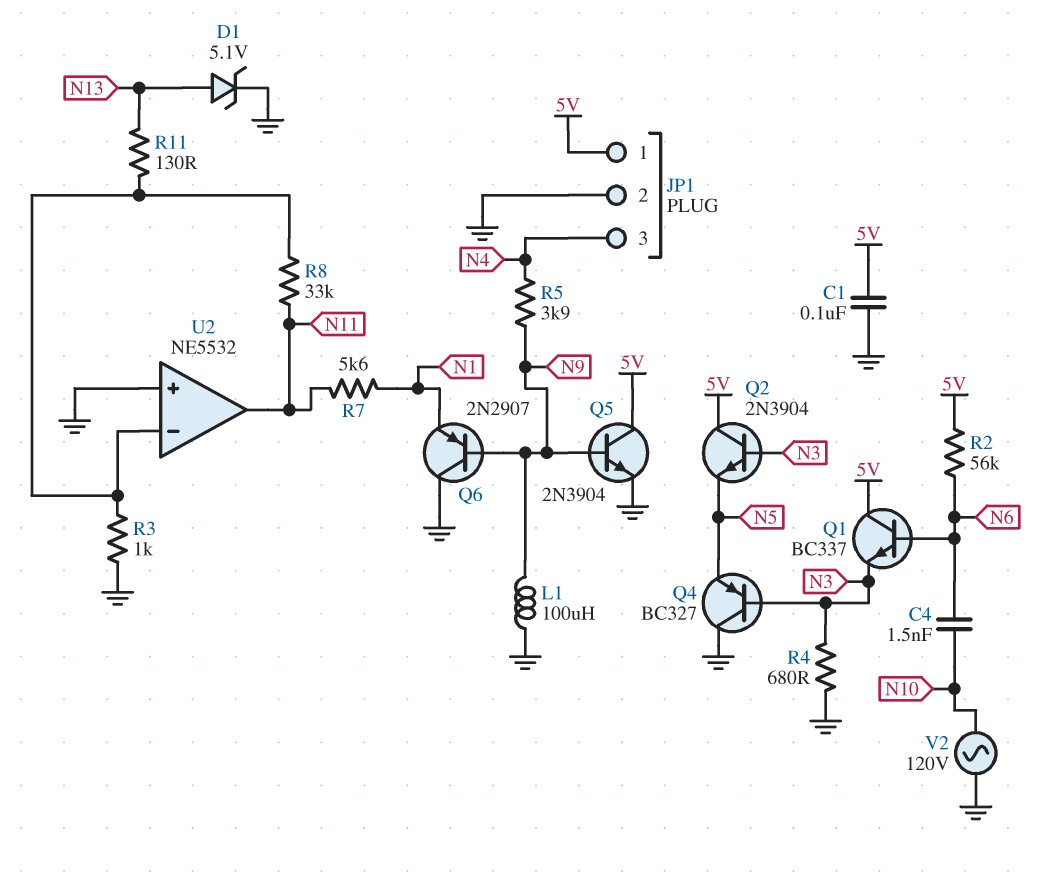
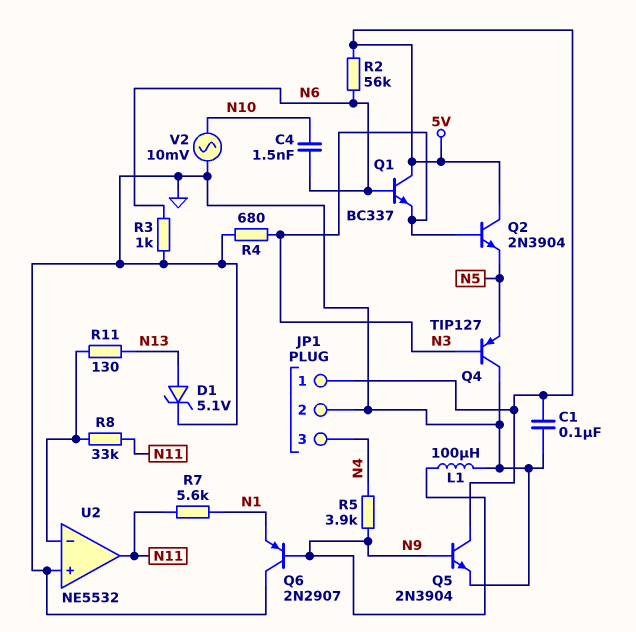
Q4: PNP BC327 (B N3, C GND, E N5) -> PNP TIP127 (B N3, C GND, E N5)
R3: 1k (GND, U2/in-) -> 1k (GND, N6)
V2: AC 120V (GND, N10) -> AC 10mV (GND, N10)

